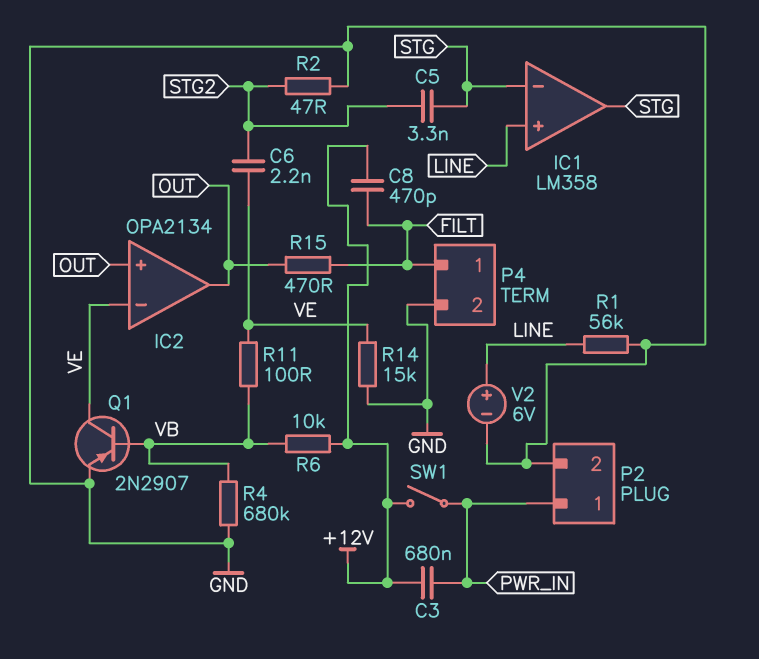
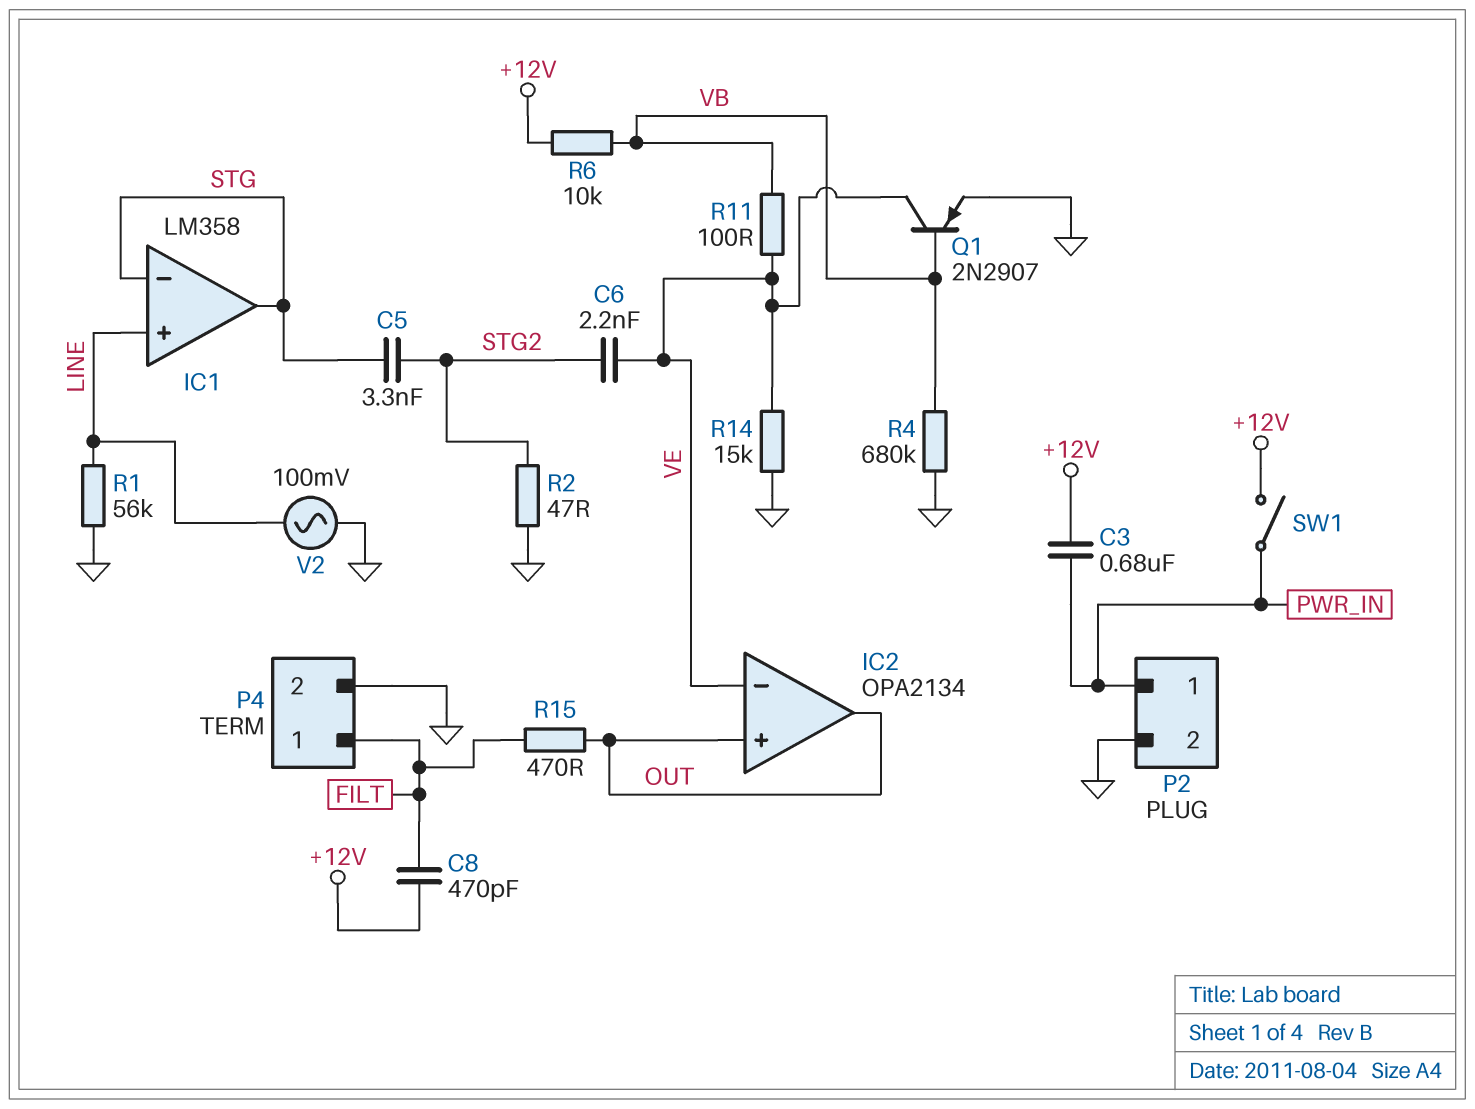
V2: 6V (plus LINE, minus GND) -> AC 100mV (GND, LINE)

